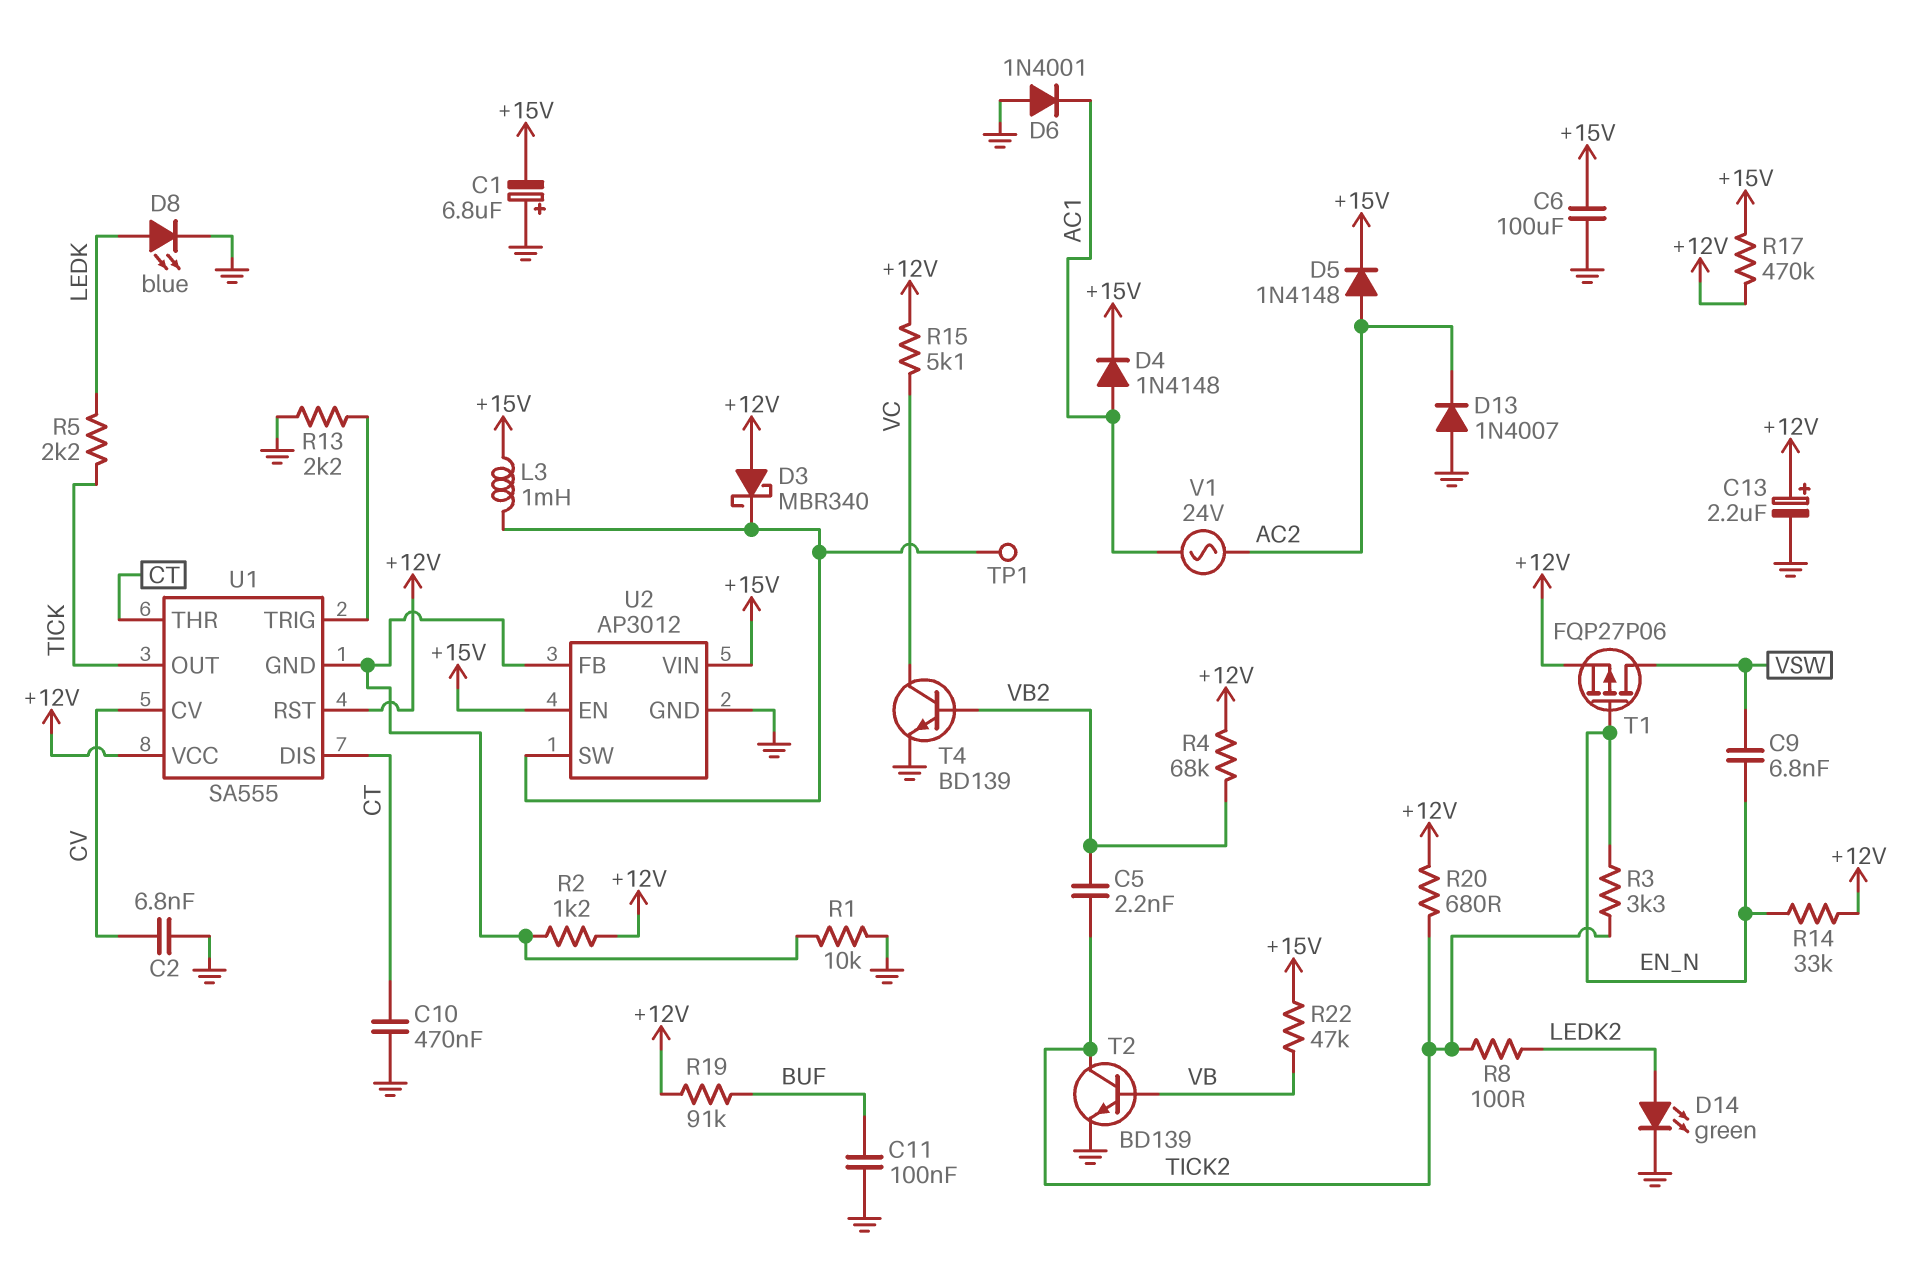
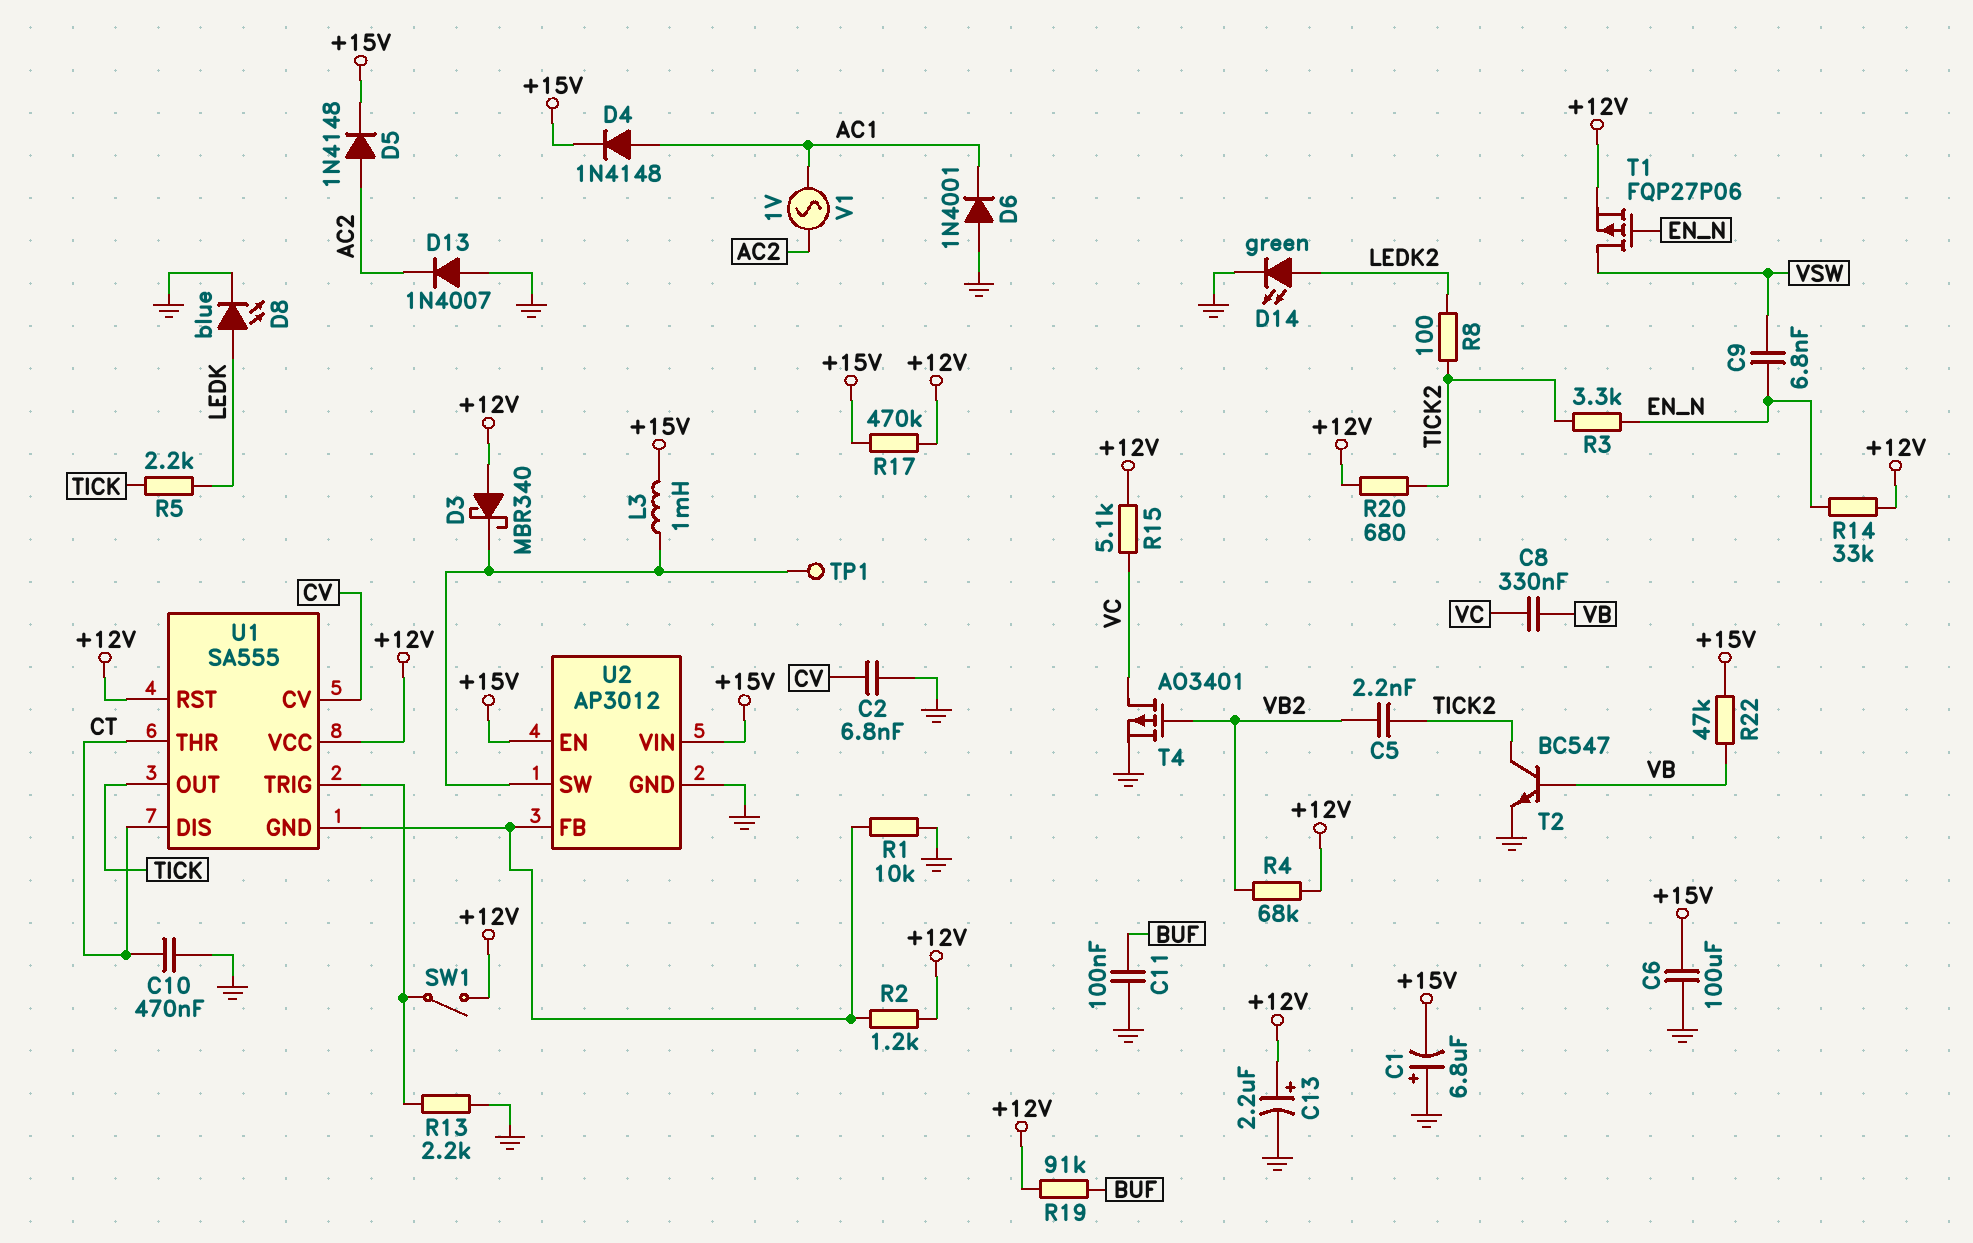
C8: none -> 330nF (VB, VC)
SW1: none -> switch (+12V, U1/TRIG)
T2: NPN BD139 (B VB, C TICK2, E GND) -> NPN BC547 (B VB, C TICK2, E GND)
T4: NPN BD139 (B VB2, C VC, E GND) -> PMOS AO3401 (G VB2, D VC, S GND)
V1: AC 24V (AC1, AC2) -> AC 1V (AC1, AC2)

